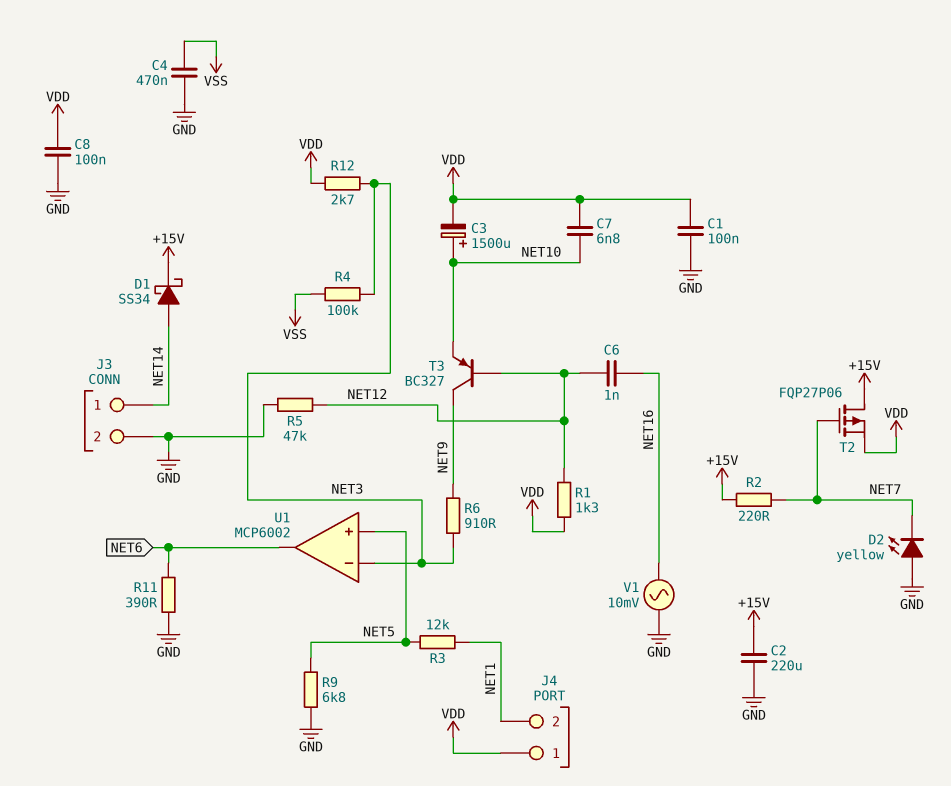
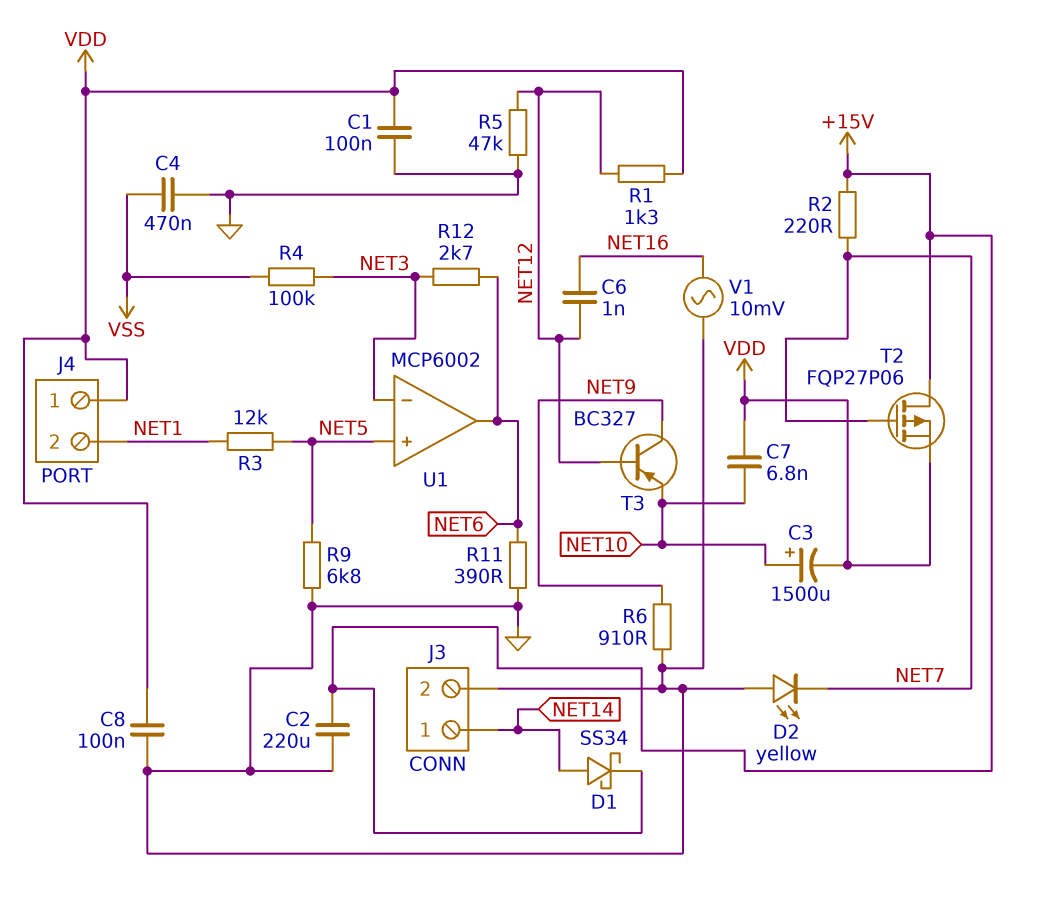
R6: 910 (NET3, NET9) -> 910 (GND, NET9)
R12: 2.7k (NET3, VDD) -> 2.7k (NET3, NET6)

